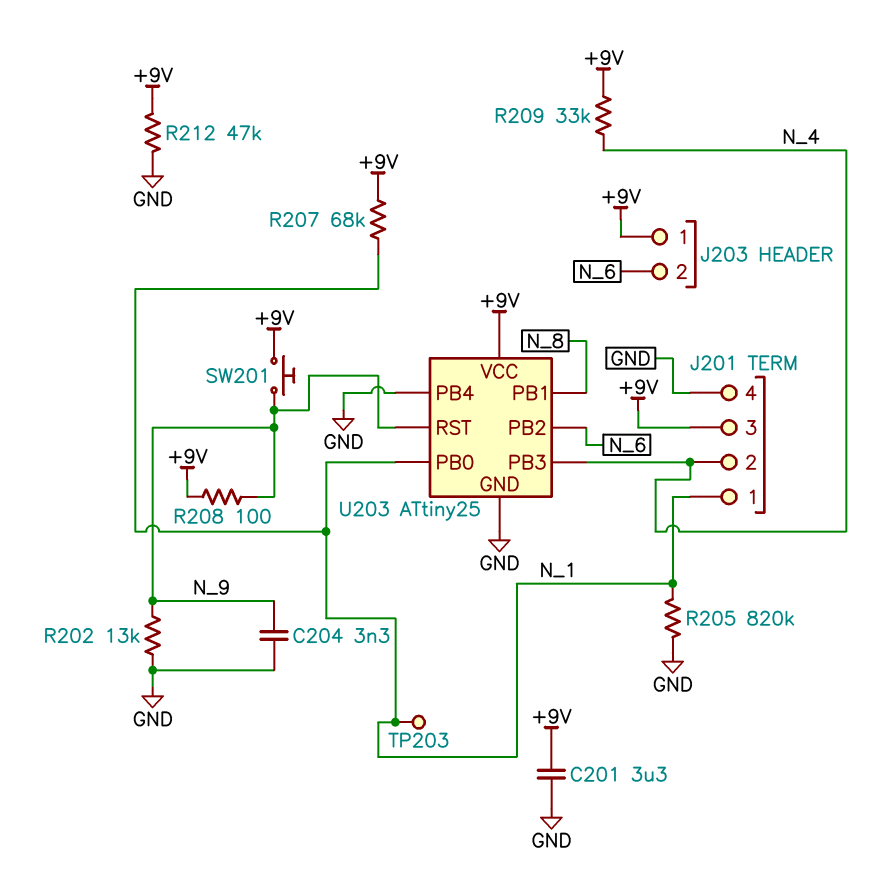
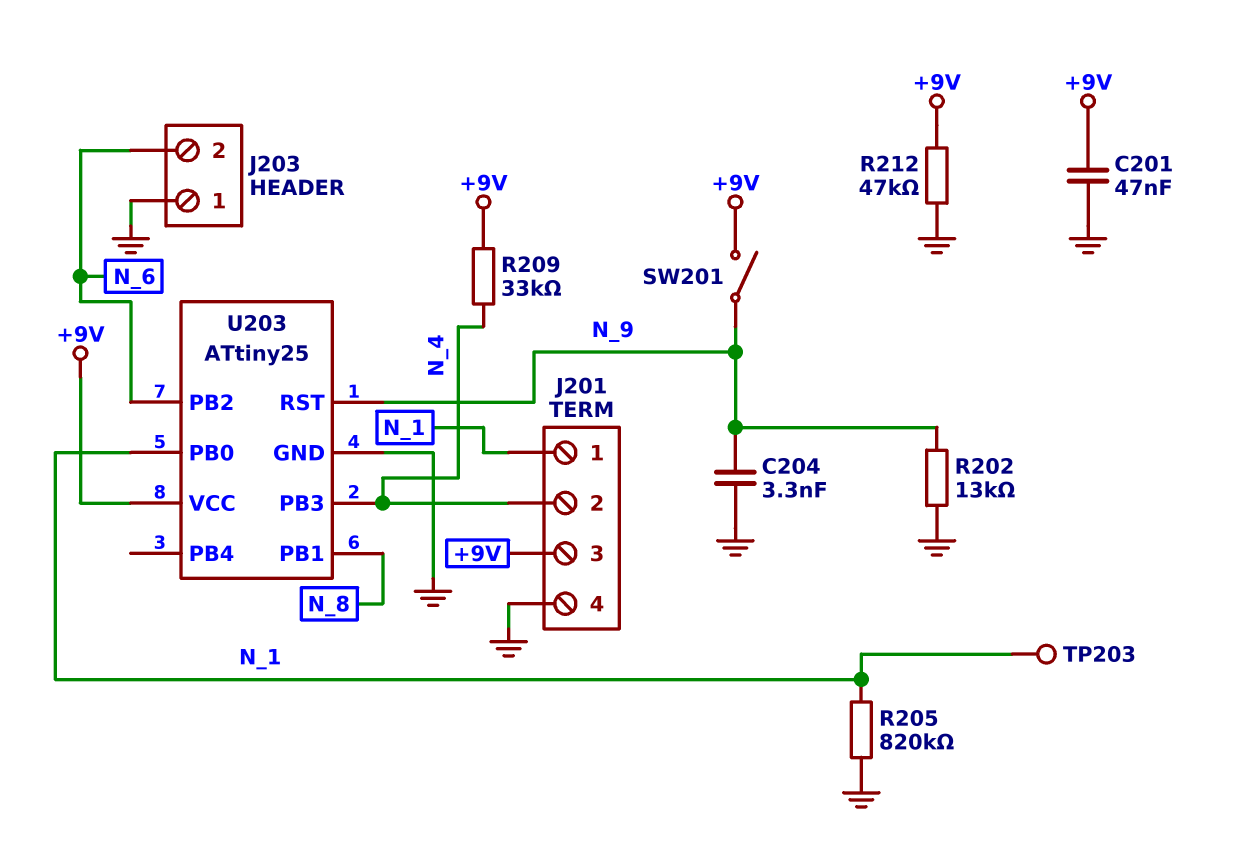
C201: 3.3uF (+9V, GND) -> 47nF (+9V, GND)
J203 pin 1: +9V -> GND
R207: 68k (+9V, N_1) -> none
R208: 100 (+9V, N_9) -> none
SW201: button (+9V, N_9) -> switch (+9V, N_9)
U203 pin PB4: GND -> none

